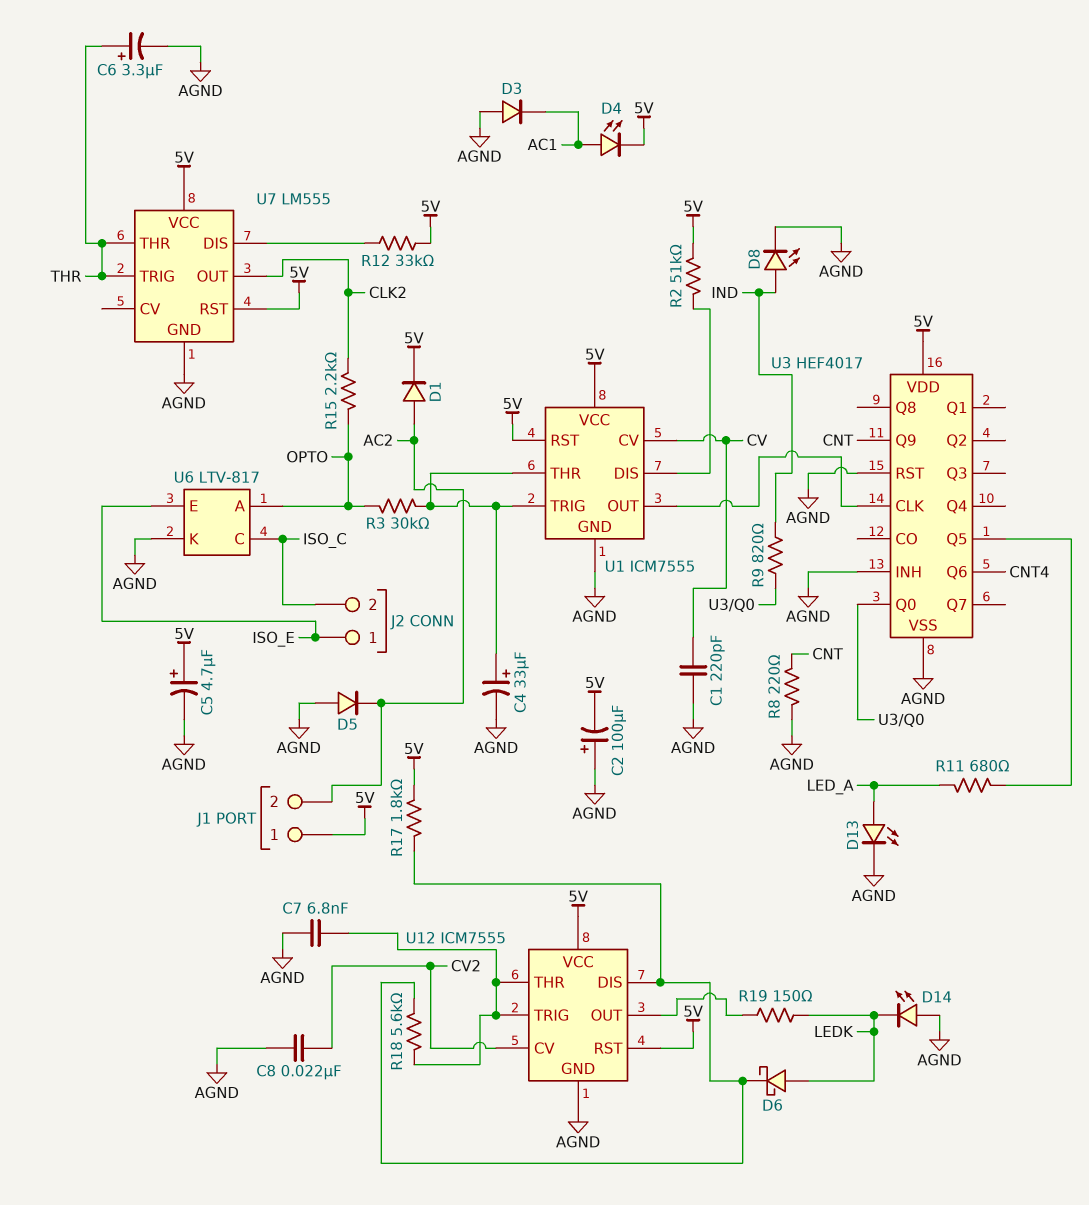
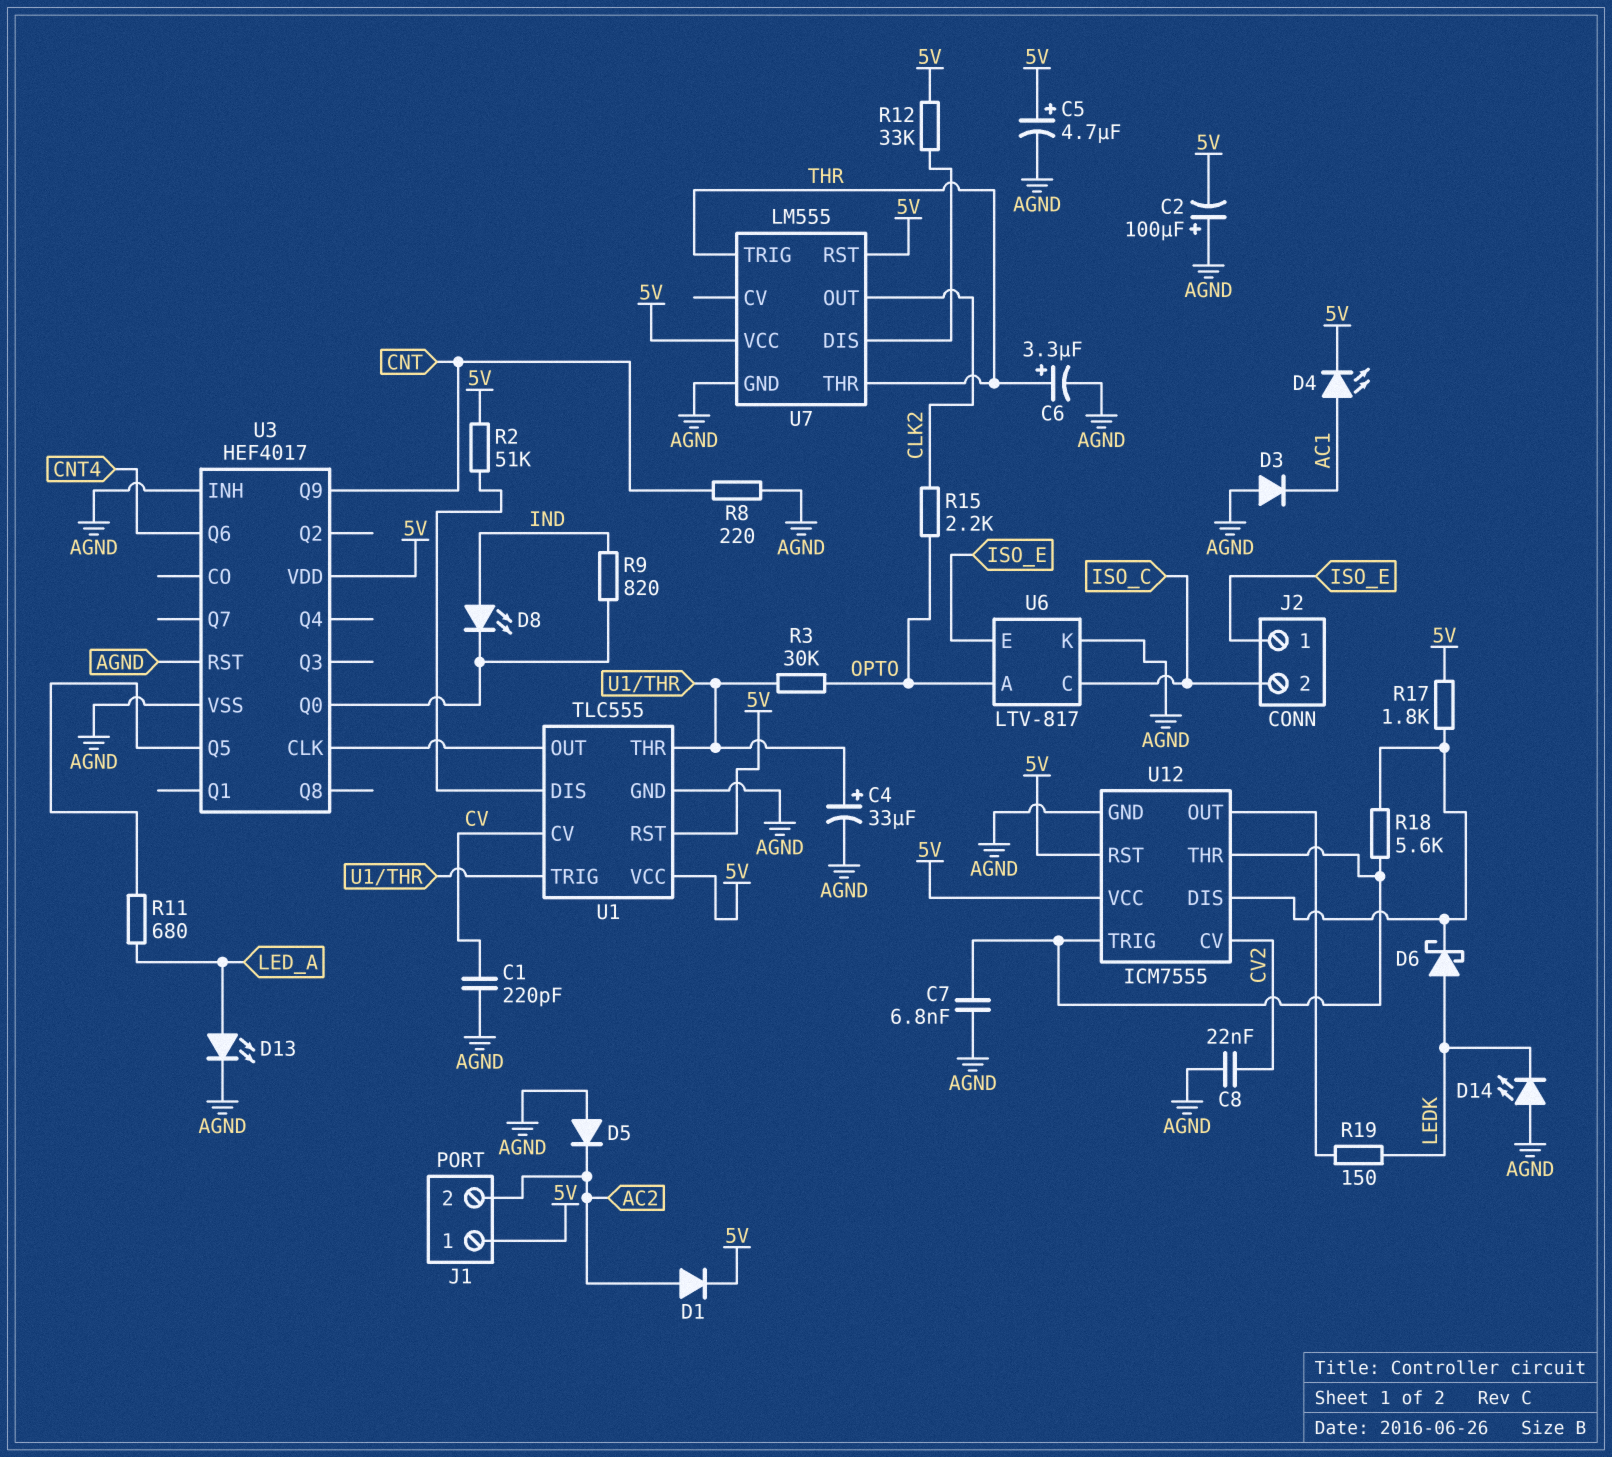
D8: LED (A IND, K AGND) -> LED (A IND, K U3/Q0)
U1: ICM7555 -> TLC555

